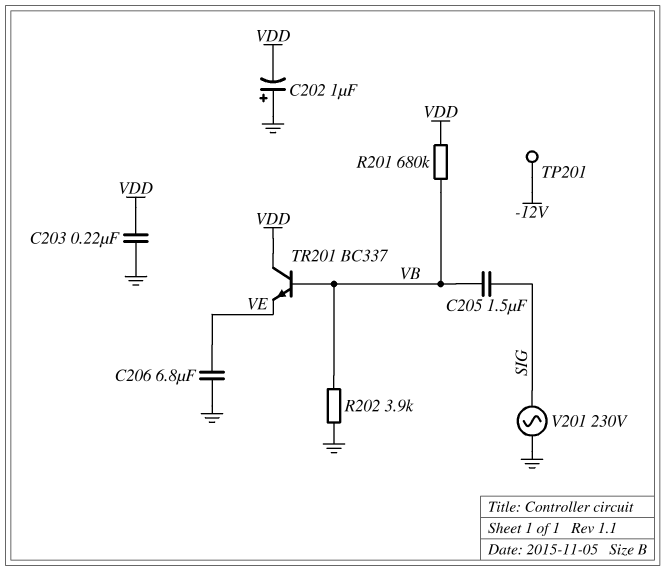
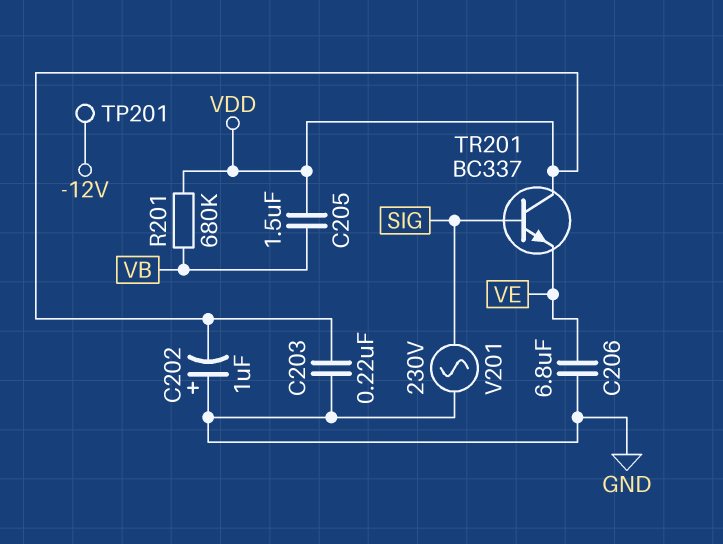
C205: 1.5uF (SIG, VB) -> 1.5uF (VB, VDD)
R202: 3.9k (GND, VB) -> none
TR201: NPN BC337 (B VB, C VDD, E VE) -> NPN BC337 (B SIG, C VDD, E VE)

